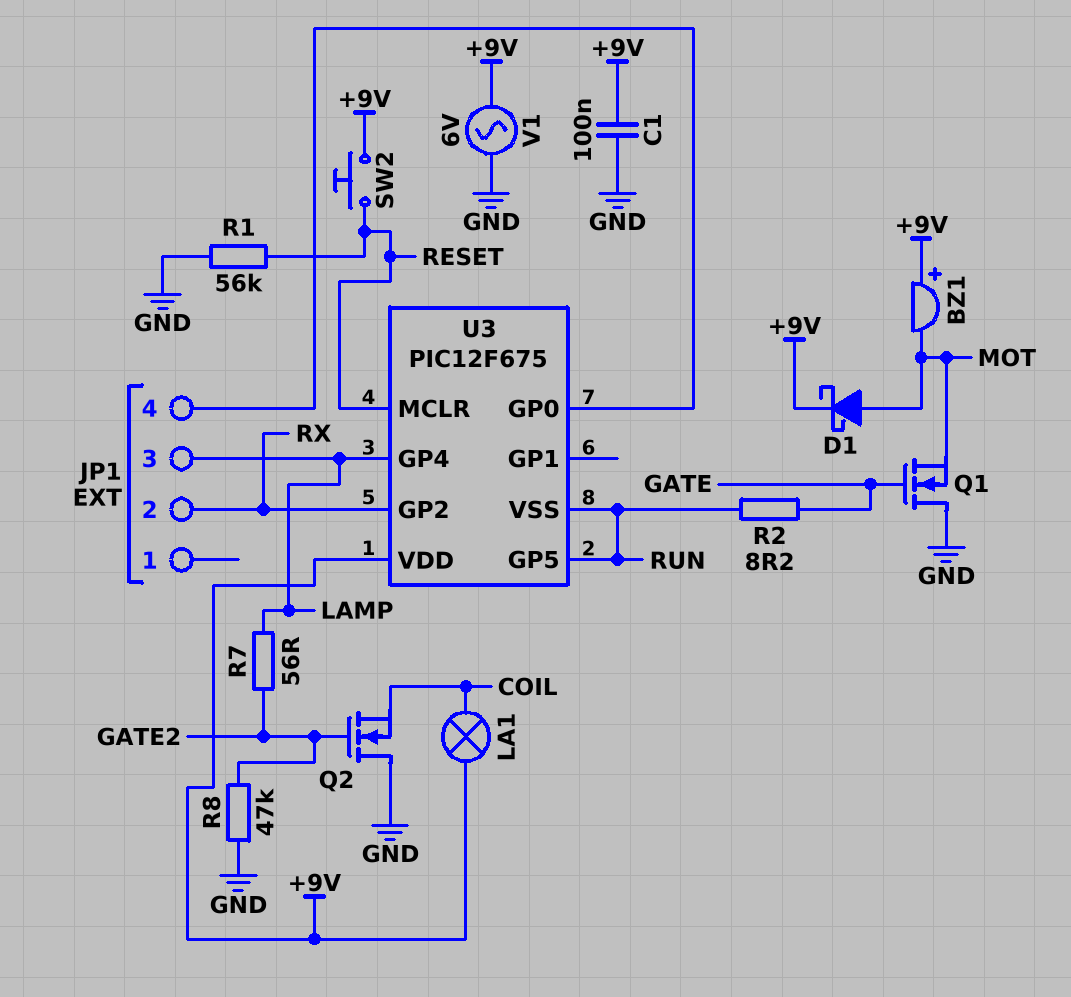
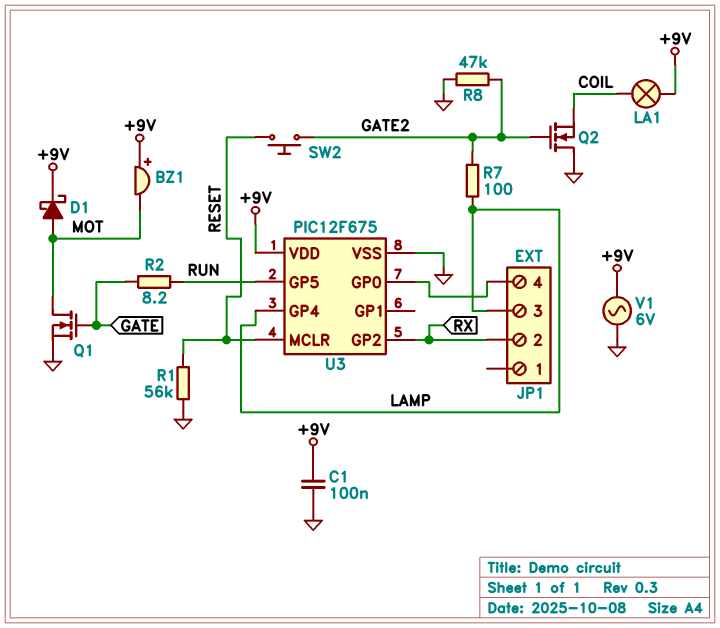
Q1: NMOS (G GATE, D GND, S MOT) -> NMOS (G GATE, D MOT, S GND)
R7: 56 (GATE2, LAMP) -> 100 (GATE2, LAMP)
SW2: button (+9V, RESET) -> button (GATE2, RESET)
U3 pin VSS: RUN -> GND

